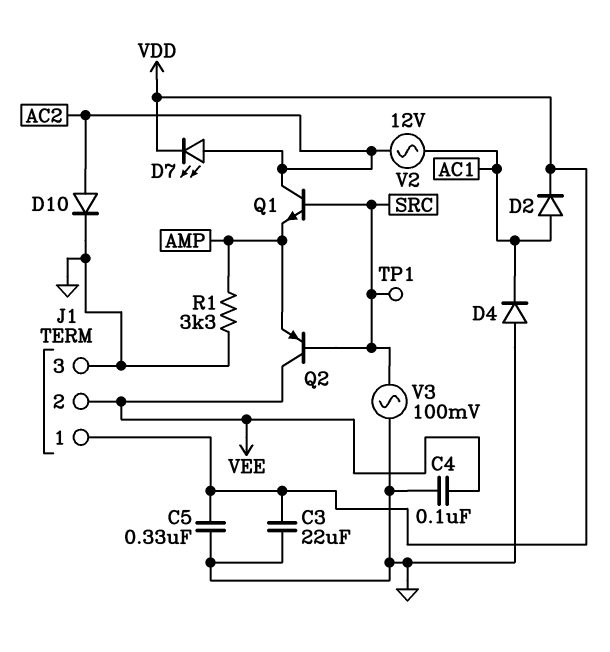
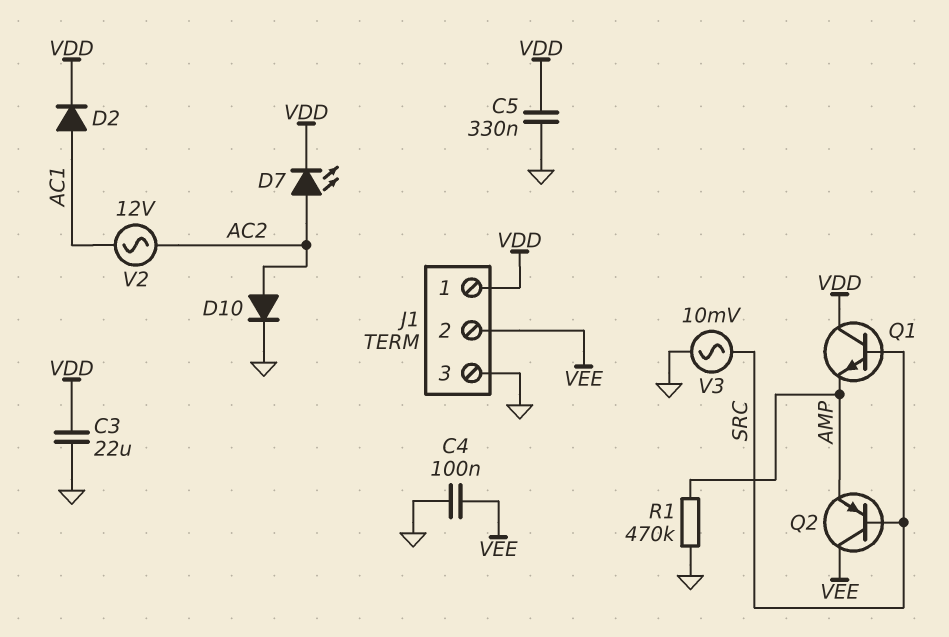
D4: diode (A GND, K AC1) -> none
Q1: NPN (B SRC, C AC2, E AMP) -> NPN (B SRC, C VDD, E AMP)
R1: 3.3k (AMP, GND) -> 470k (AMP, GND)
TP1: test point (SRC) -> none
V3: AC 100mV (GND, SRC) -> AC 10mV (GND, SRC)

